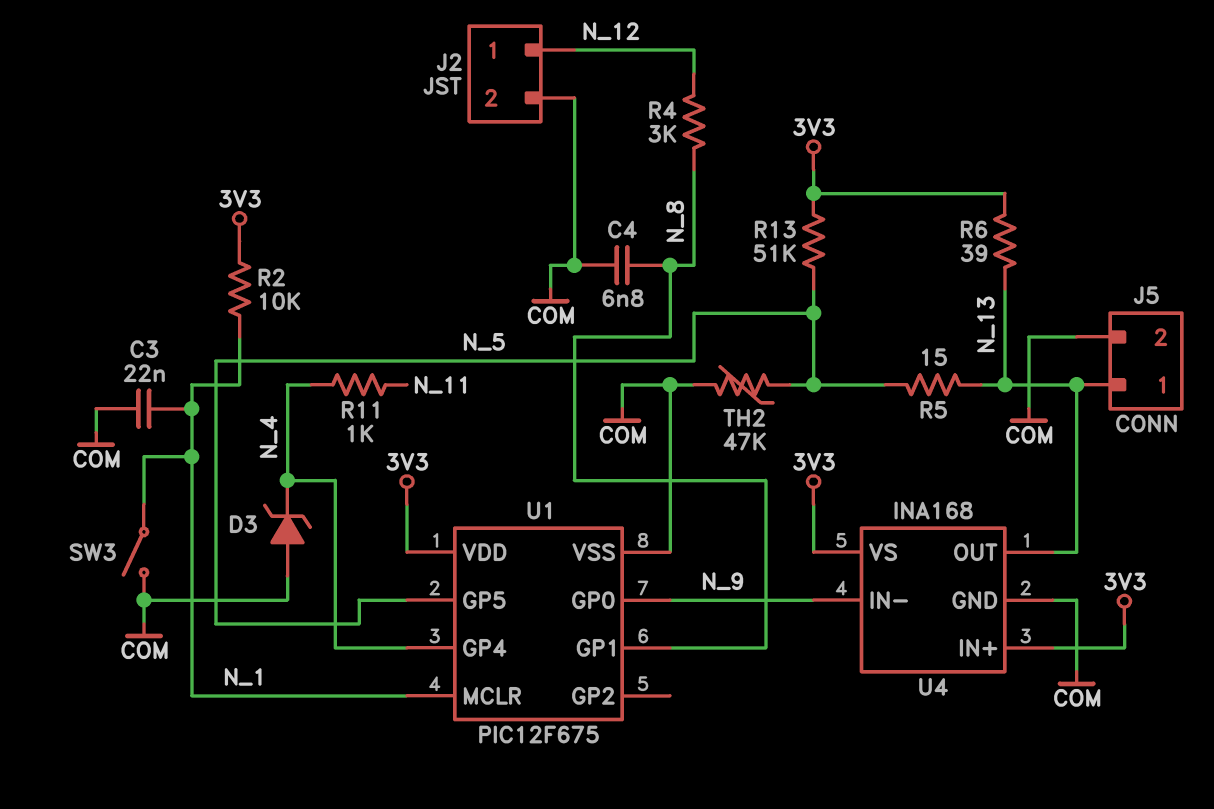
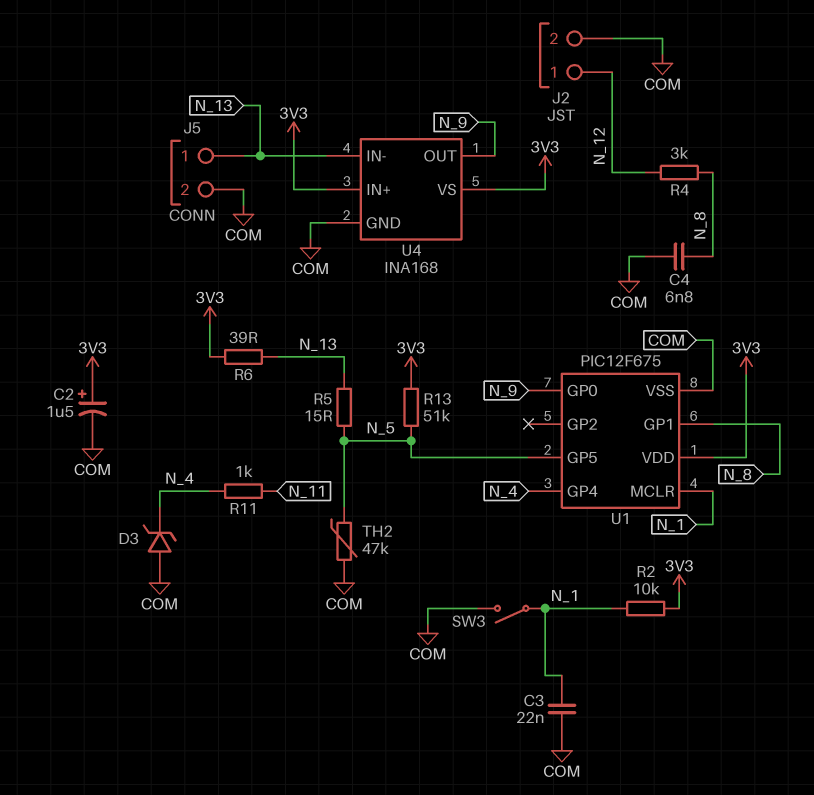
C2: none -> 1.5uF (plus 3V3, minus COM)
U4 pin IN-: N_9 -> N_13
U4 pin OUT: N_13 -> N_9

